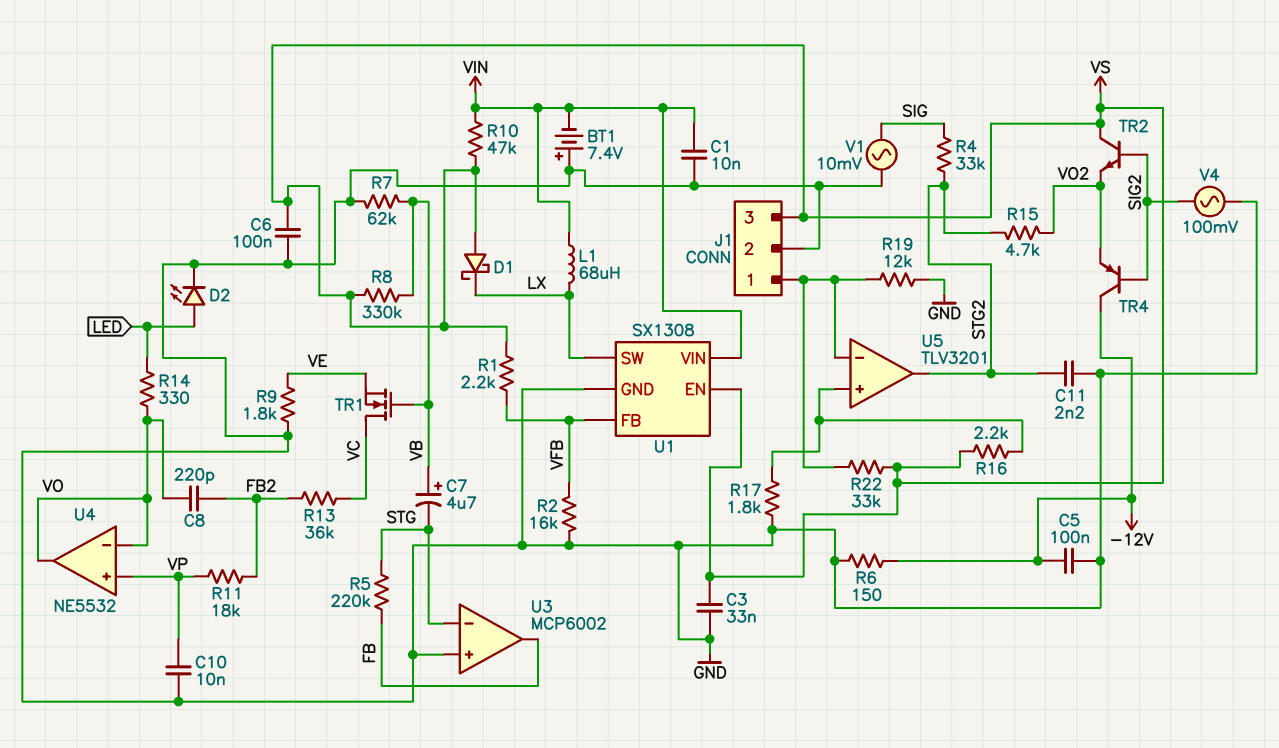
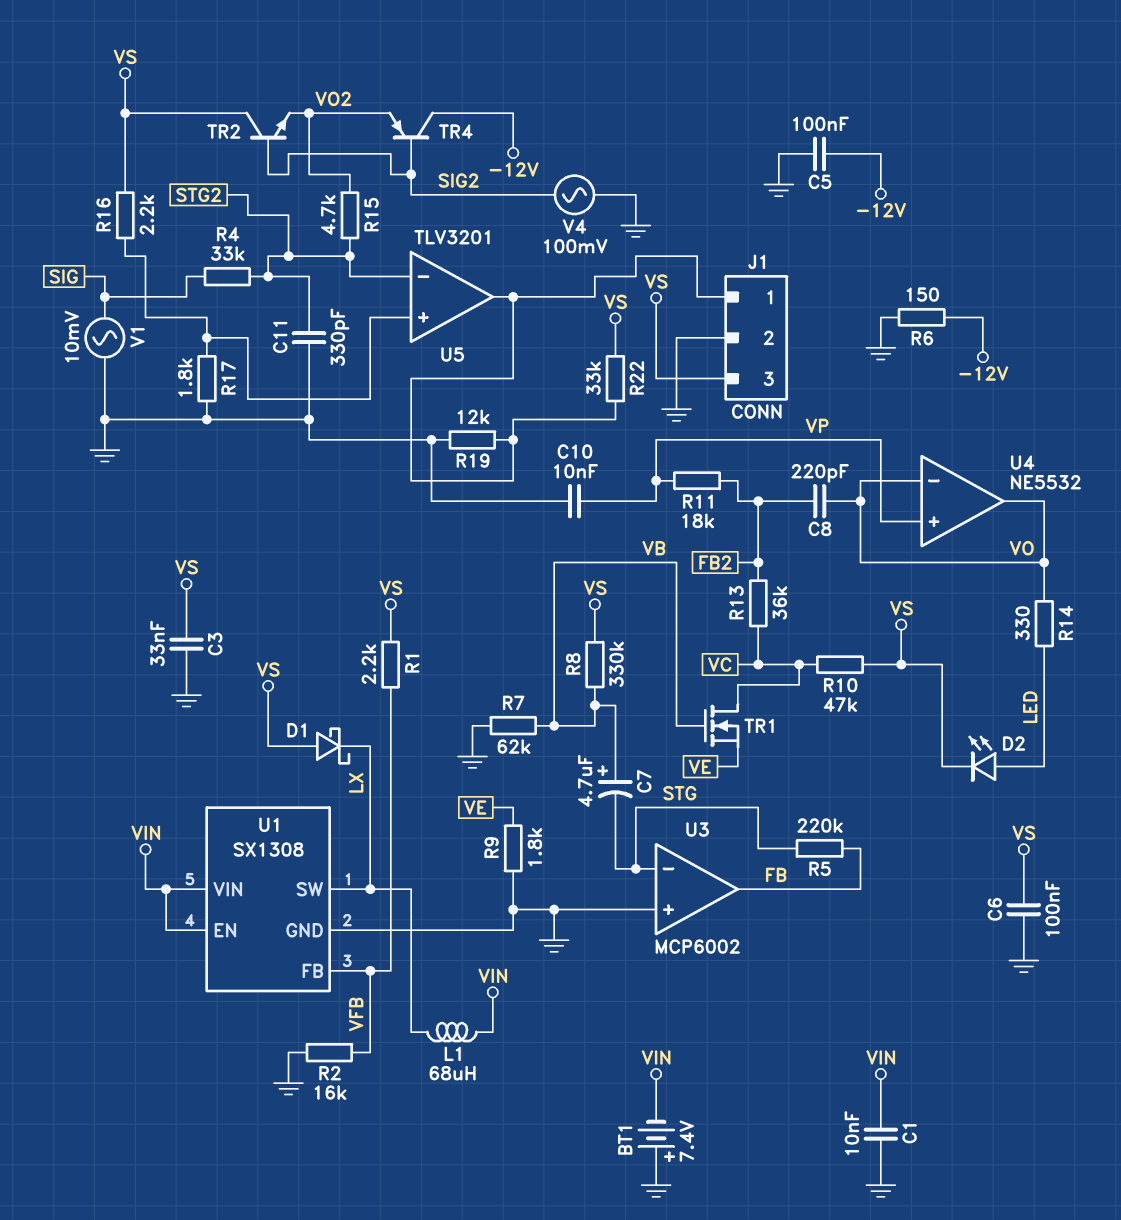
C11: 2.2nF (GND, STG2) -> 330pF (GND, STG2)
D2: LED (A LED, K GND) -> LED (A LED, K VS)
R10: 47k (VIN, VS) -> 47k (VC, VS)
U1 pin EN: VS -> VIN
U5 pin in-: J1/1 -> STG2
U5 pin out: STG2 -> J1/1

